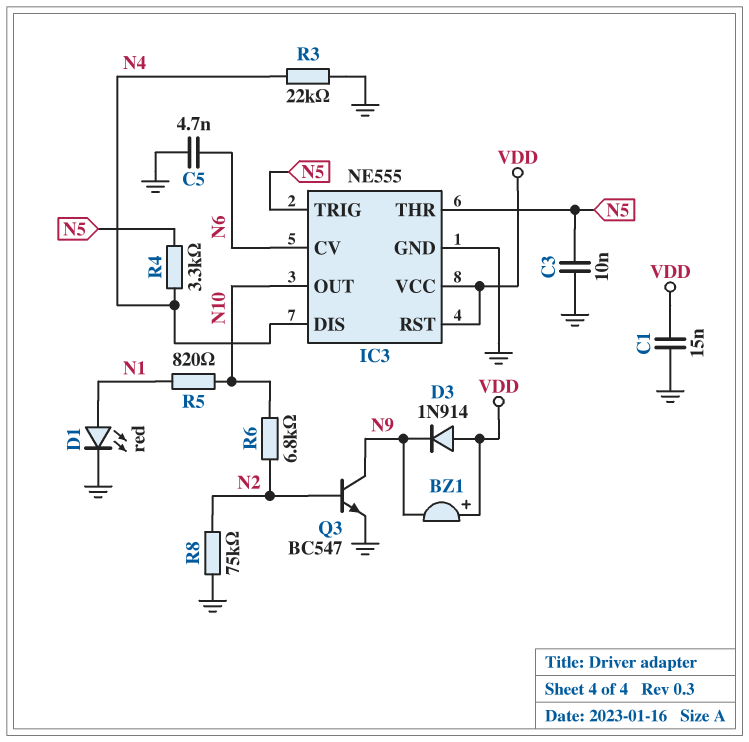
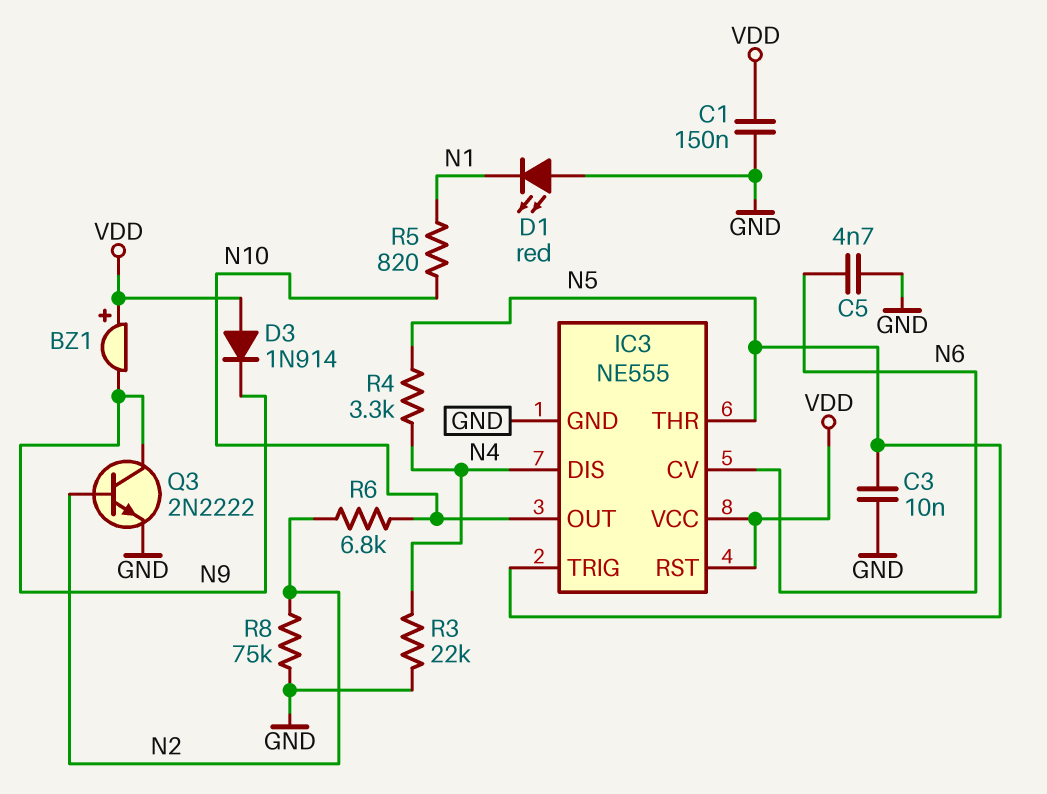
C1: 15nF (GND, VDD) -> 150nF (GND, VDD)
D1: LED red (A N1, K GND) -> LED red (A GND, K N1)
Q3: NPN BC547 (B N2, C N9, E GND) -> NPN 2N2222 (B N2, C N9, E GND)

